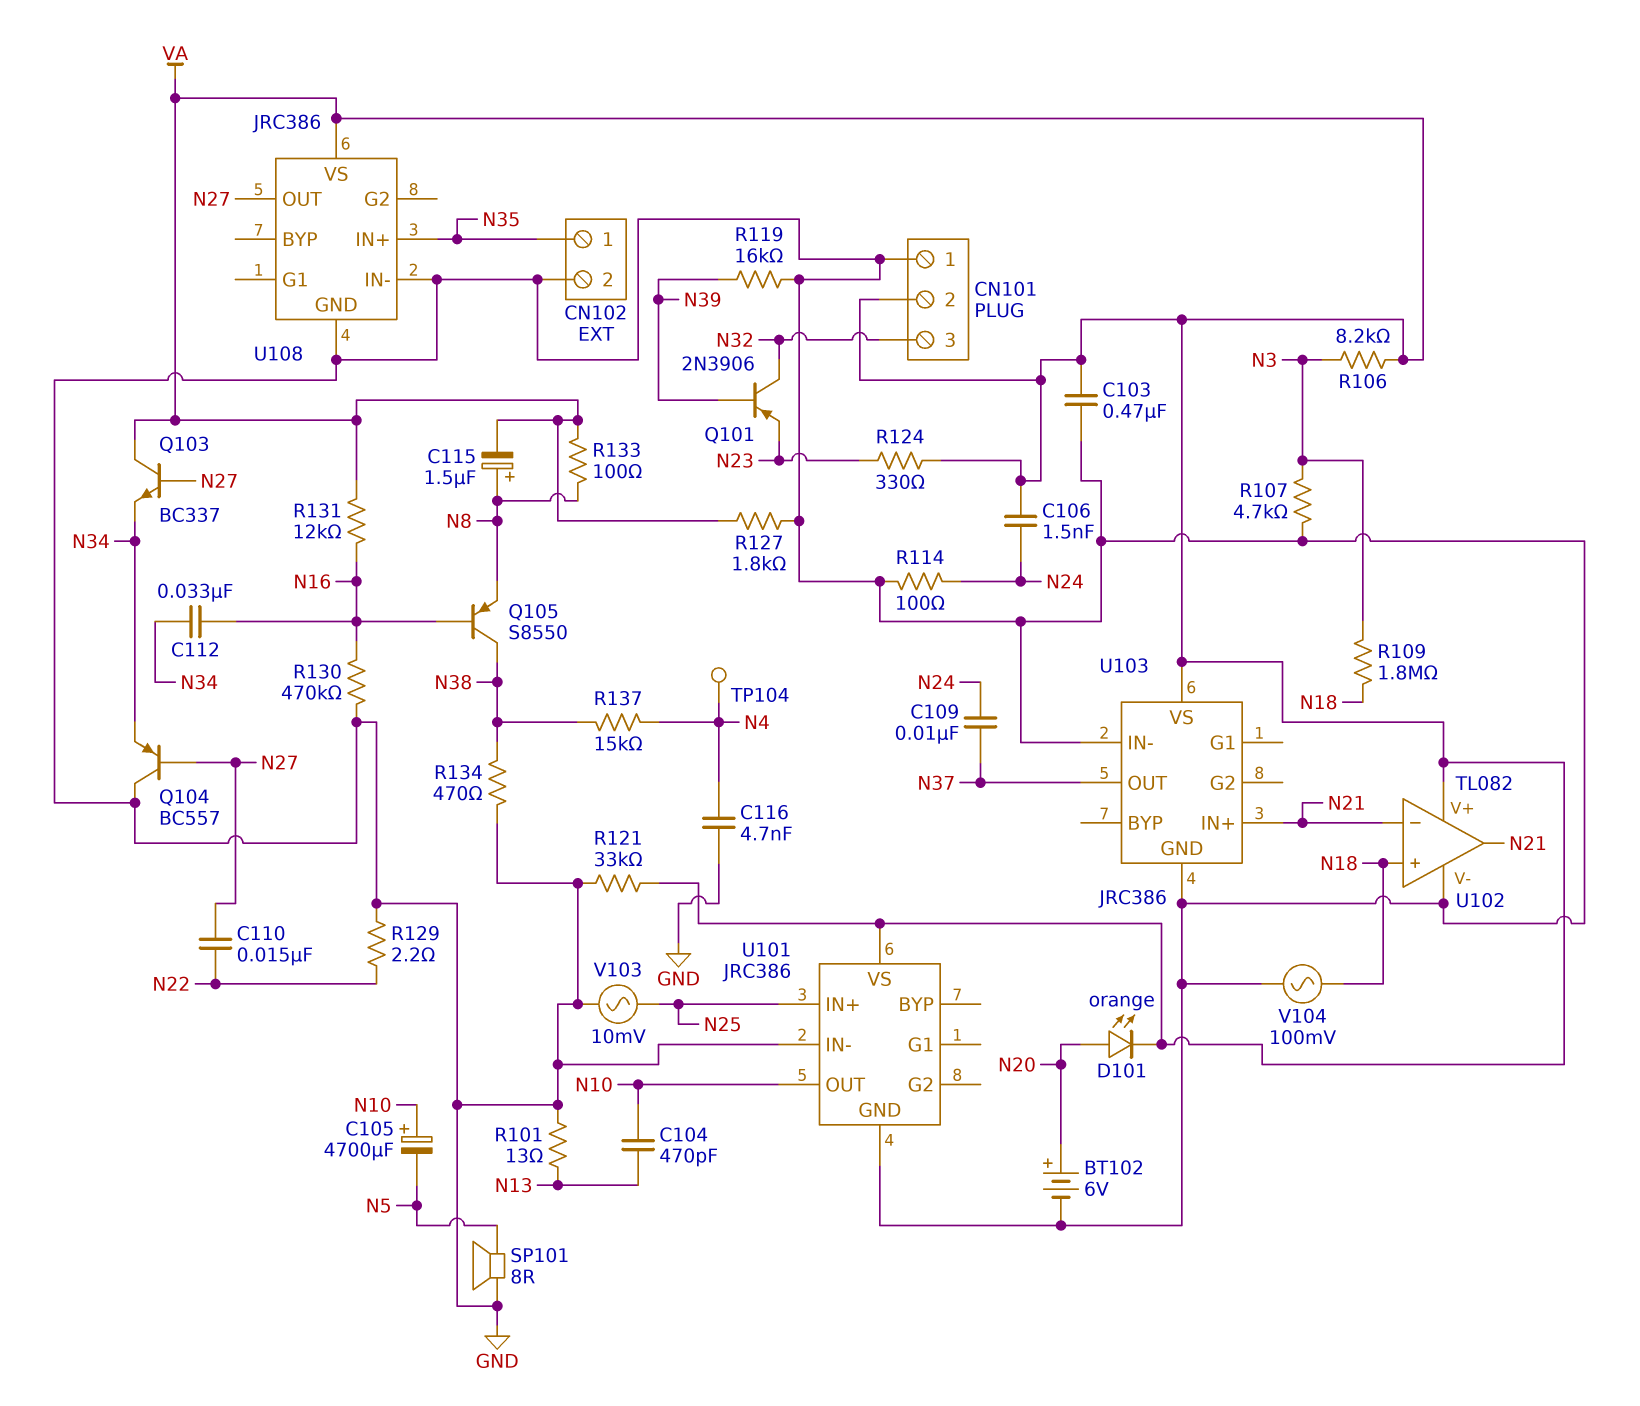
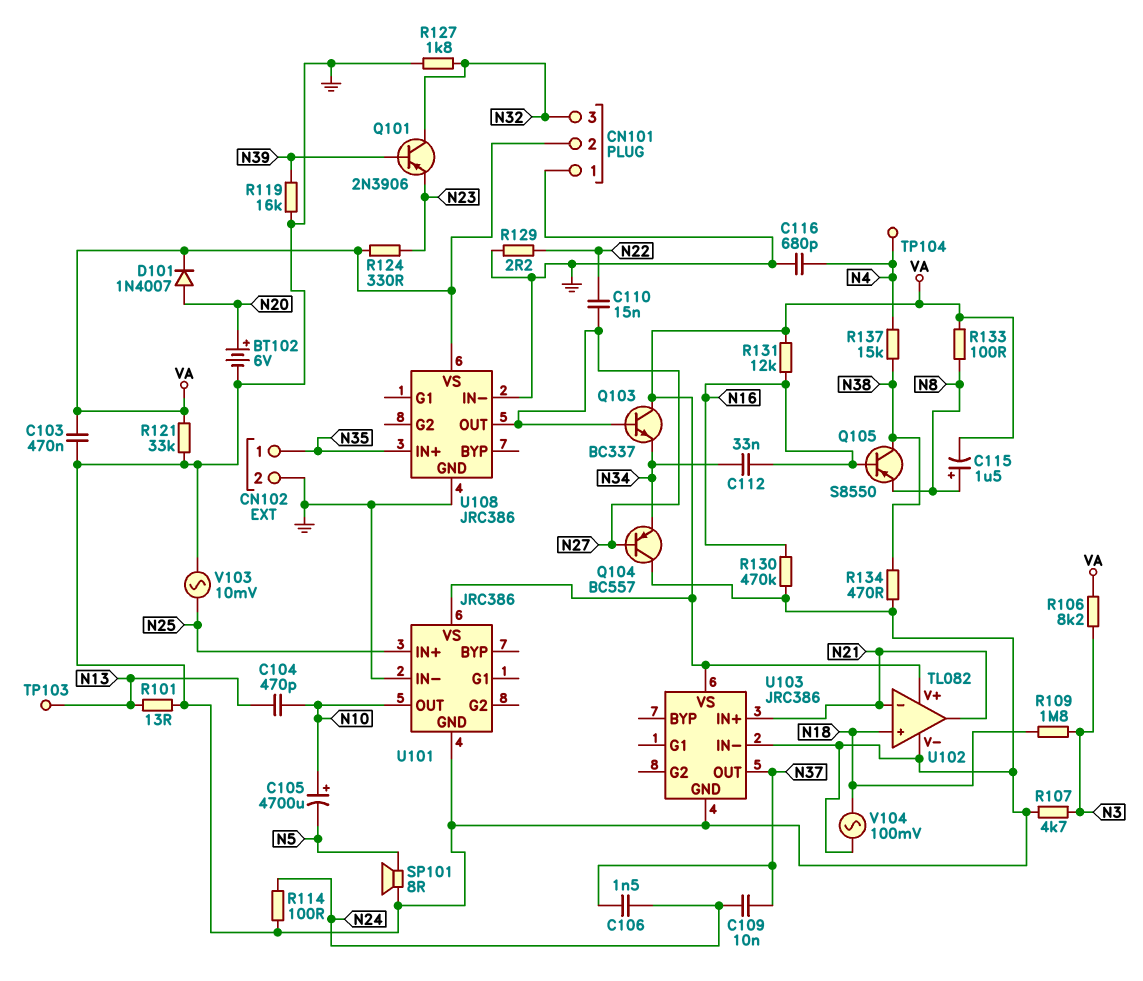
C106: 1.5nF (N24, VA) -> 1.5nF (N24, N37)
C116: 4.7nF (GND, N4) -> 680pF (GND, N4)
D101: LED orange (A N20, K VA) -> diode 1N4007 (A N20, K VA)
R127: 1.8k (GND, VA) -> 1.8k (GND, N32)
TP103: none -> test point (N13)

